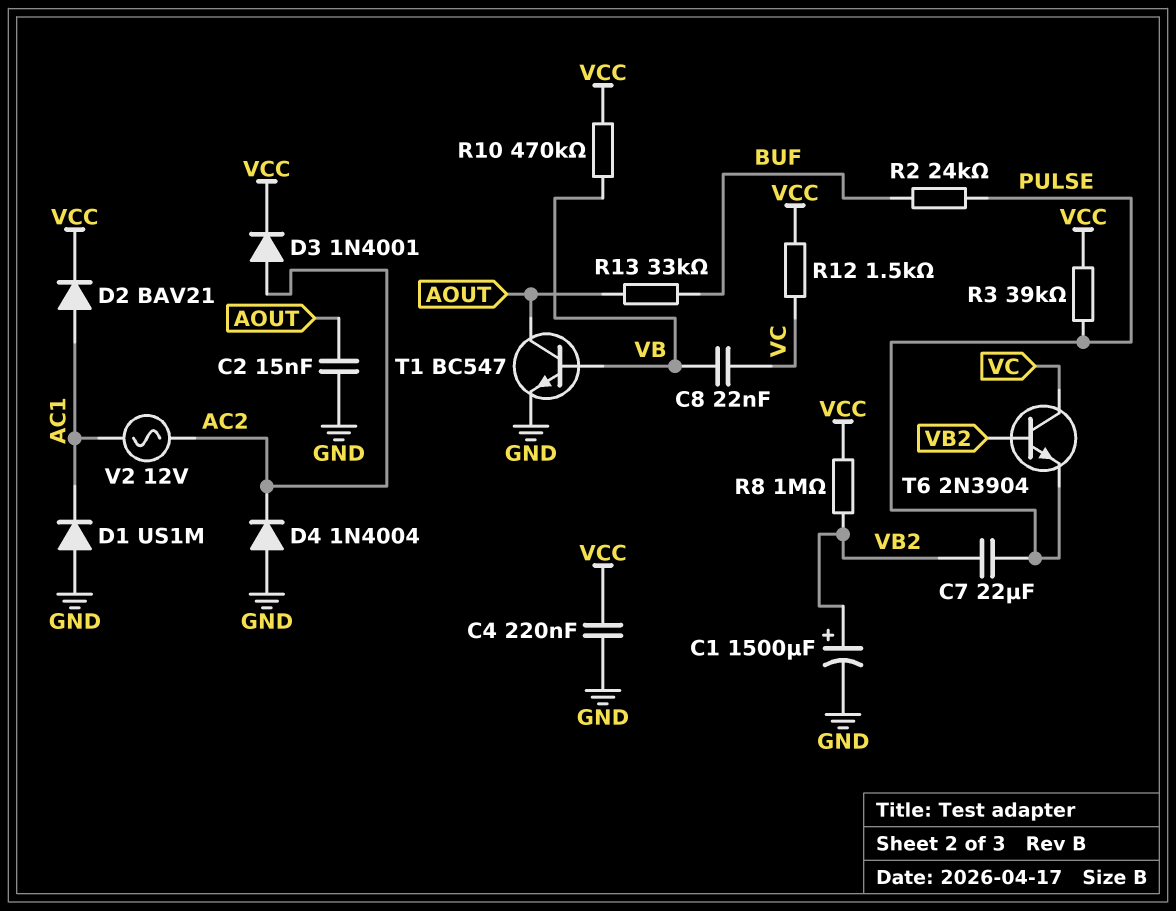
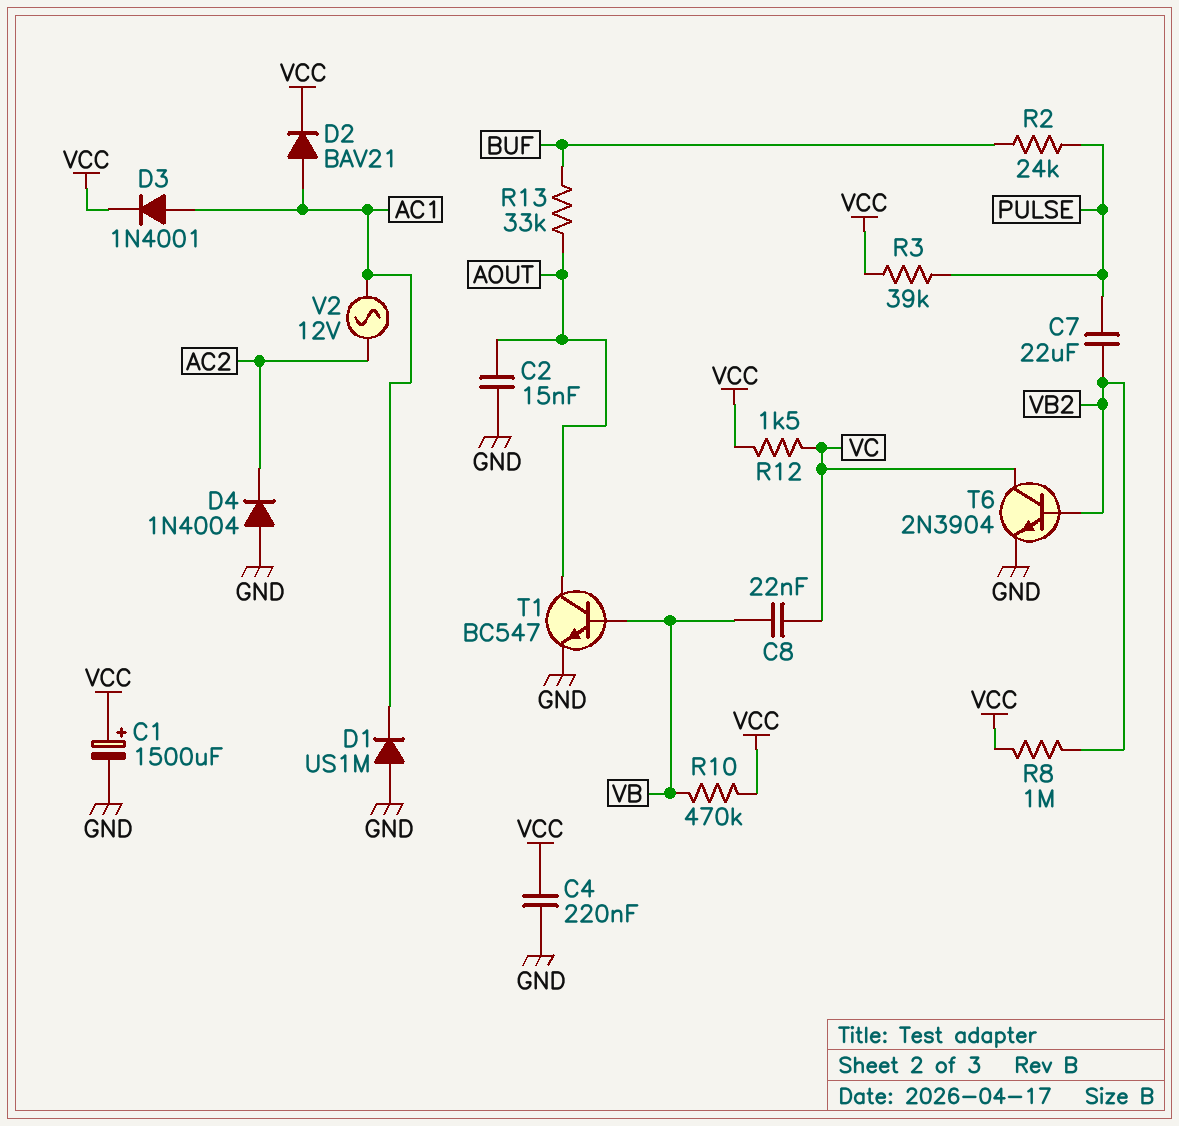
C1: 1500uF (plus VB2, minus GND) -> 1500uF (plus VCC, minus GND)
D3: diode 1N4001 (A AC2, K VCC) -> diode 1N4001 (A AC1, K VCC)
T6: NPN 2N3904 (B VB2, C VC, E PULSE) -> NPN 2N3904 (B VB2, C VC, E GND)

